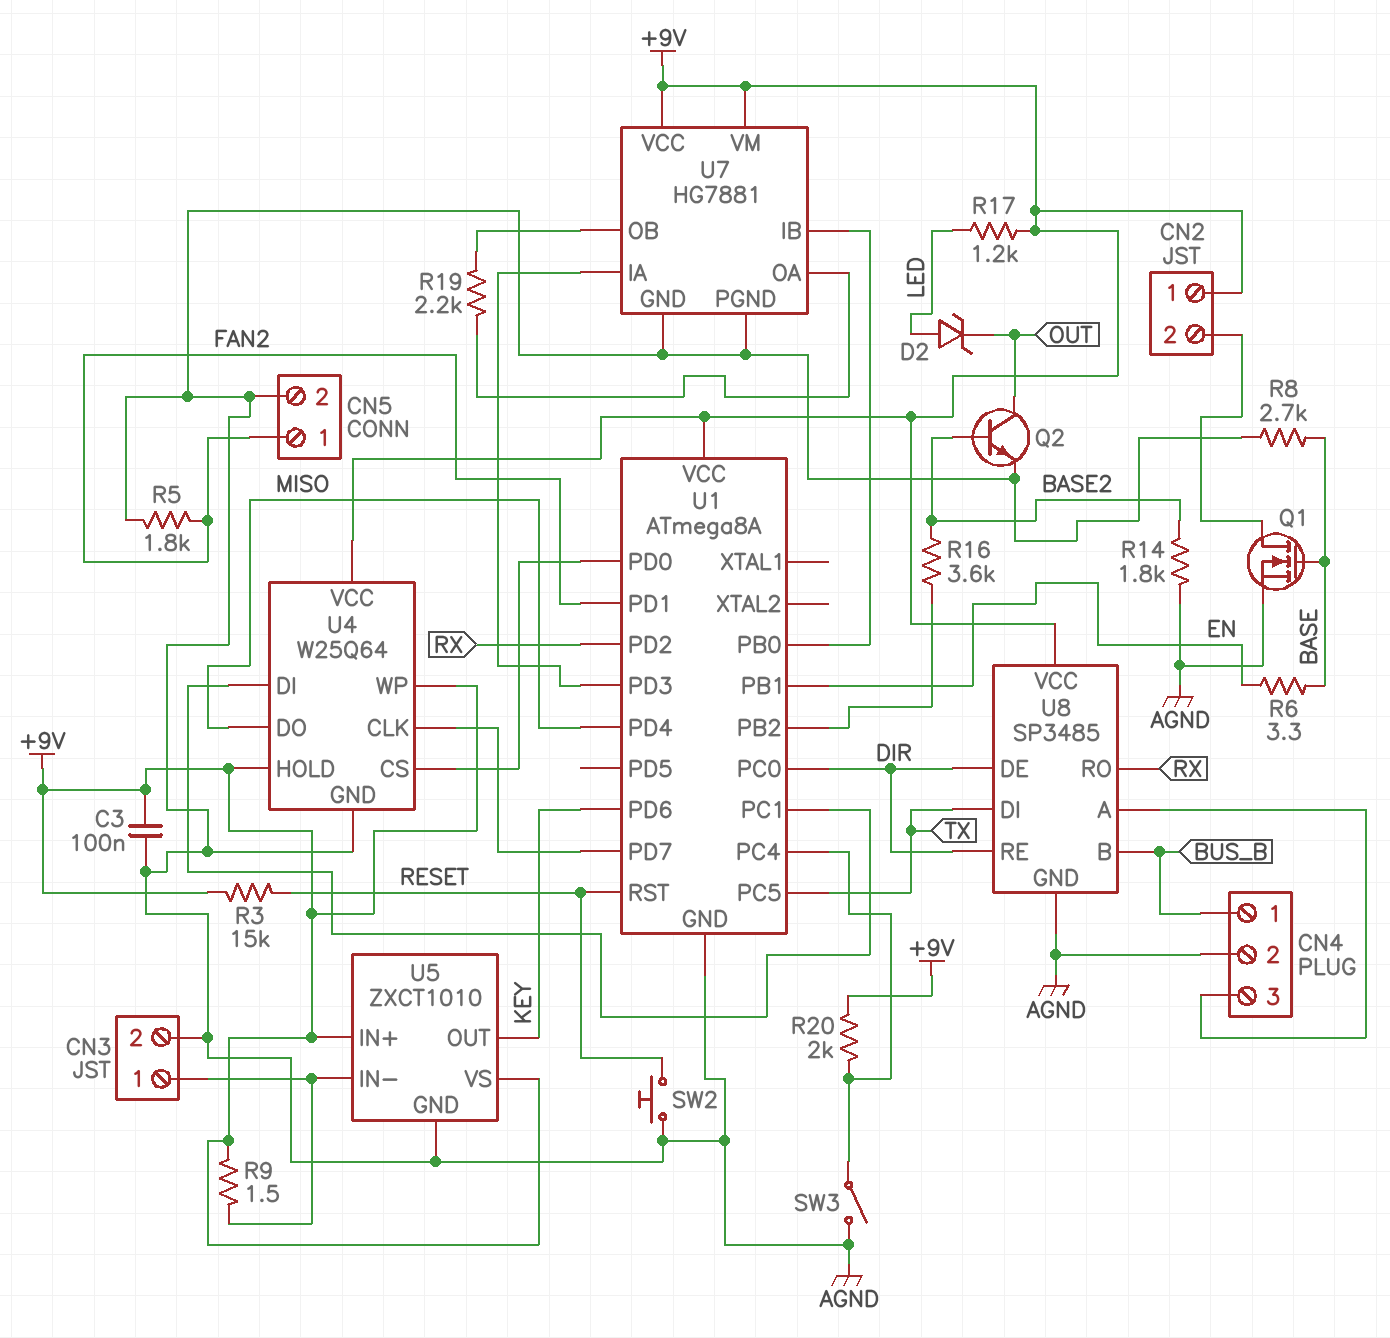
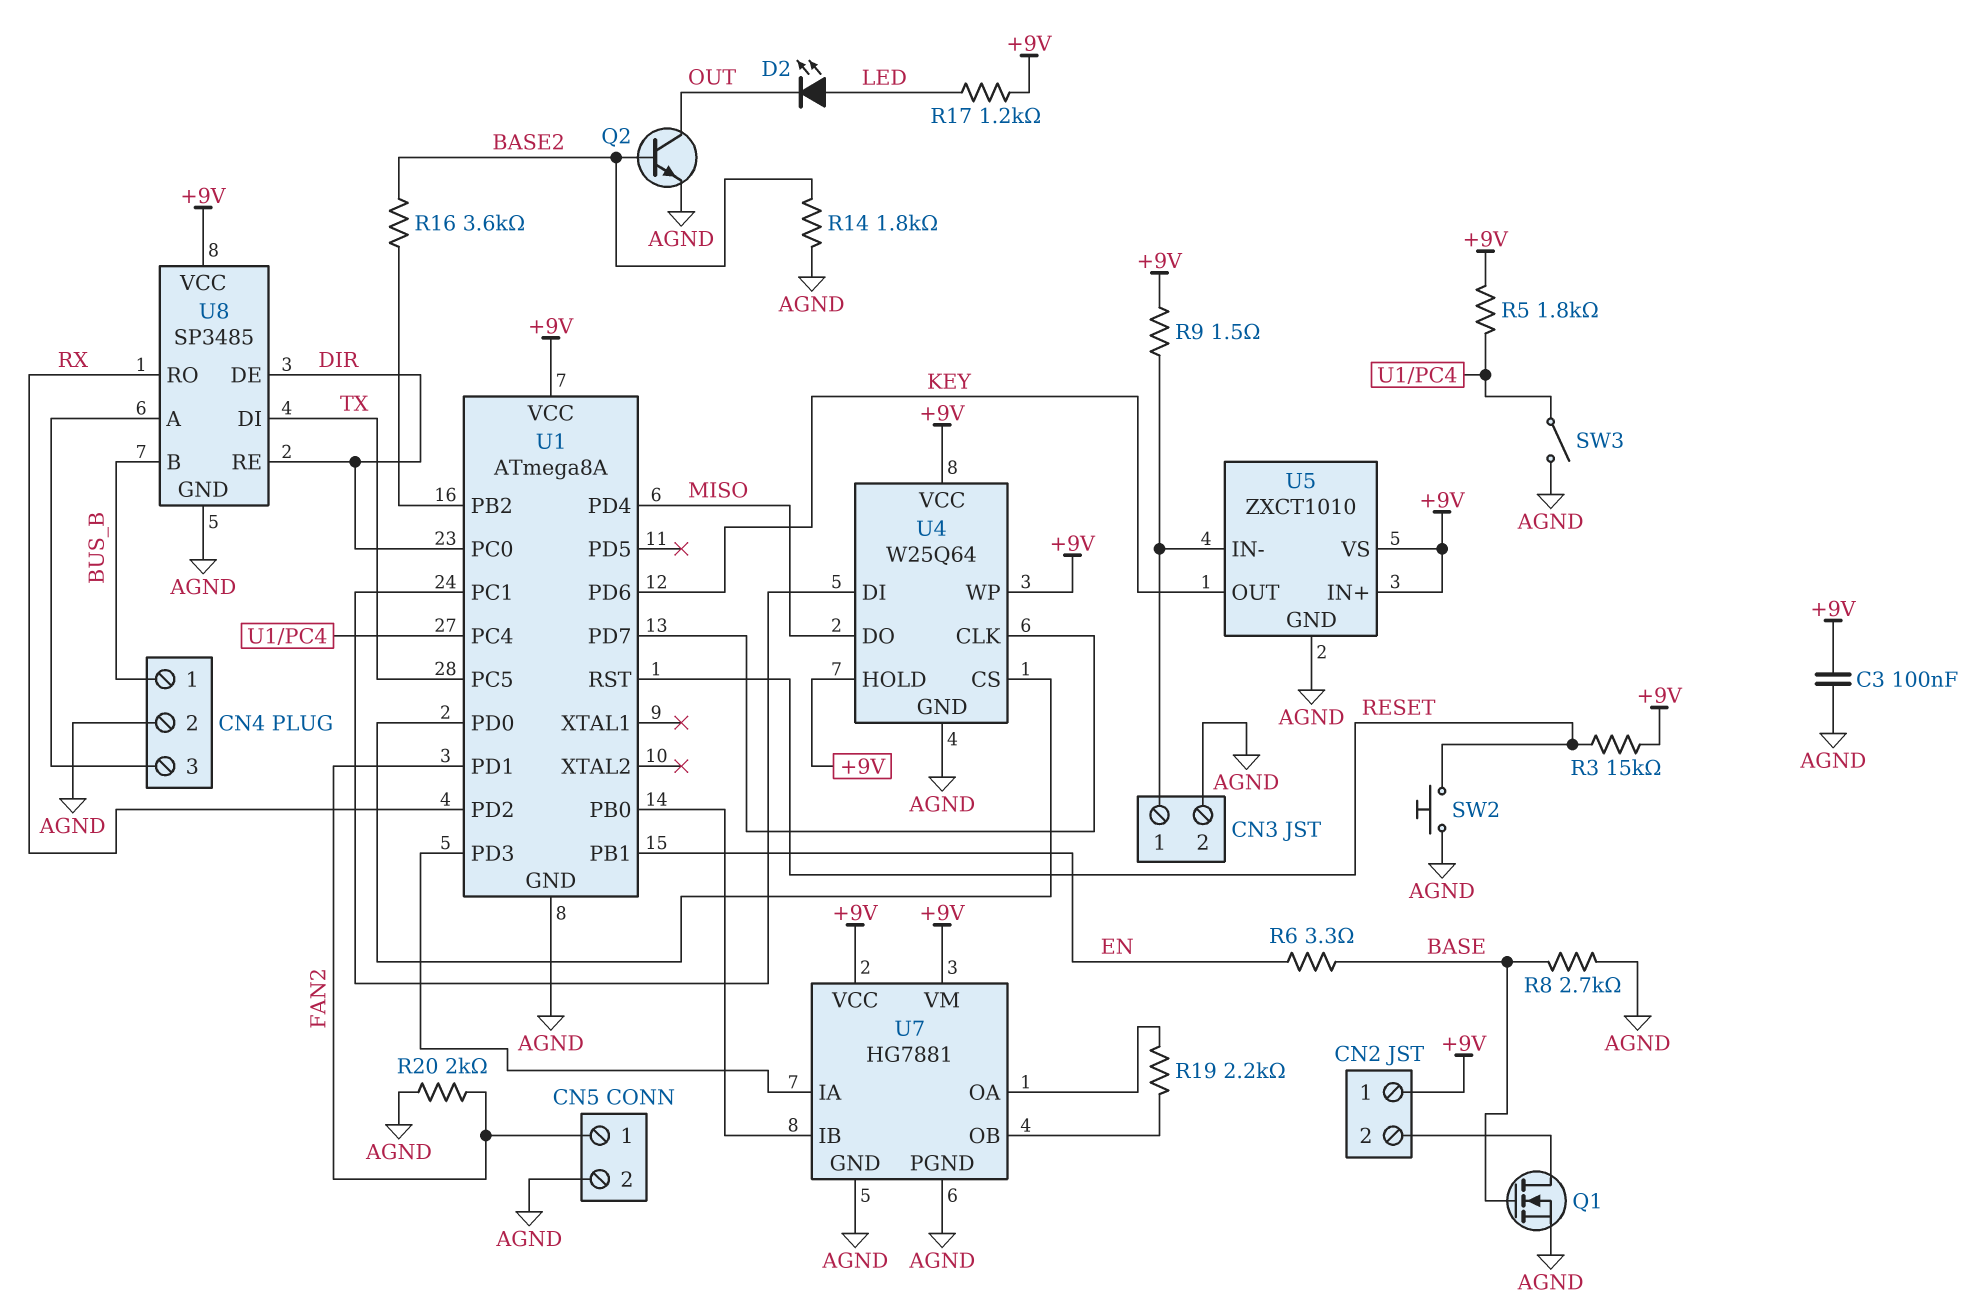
D2: zener (A LED, K OUT) -> LED (A LED, K OUT)
R5: 1.8k (AGND, FAN2) -> 1.8k (+9V, U1/PC4)
R20: 2k (+9V, U1/PC4) -> 2k (AGND, FAN2)

